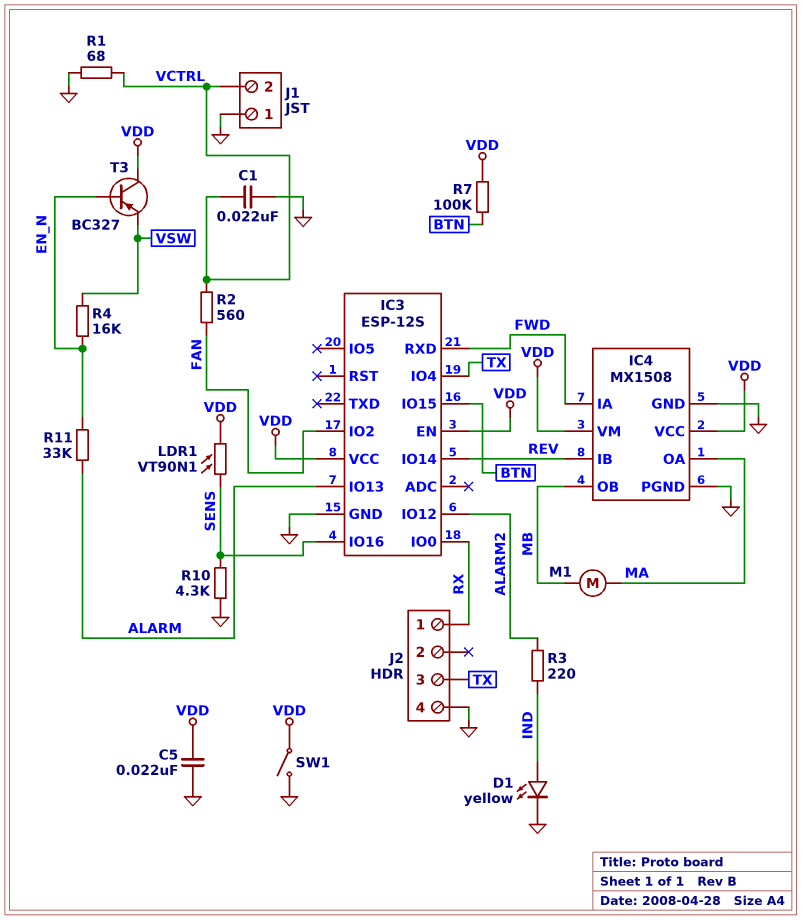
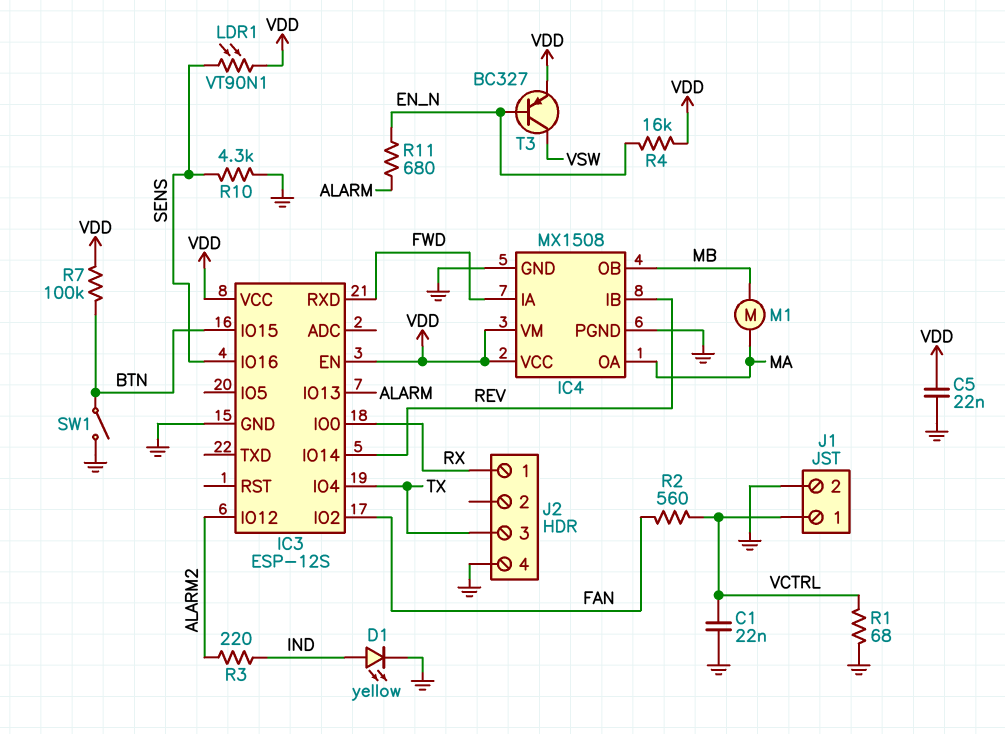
J1 pin 1: GND -> VCTRL
J1 pin 2: VCTRL -> GND
R4: 16k (EN_N, VSW) -> 16k (EN_N, VDD)
R11: 33k (ALARM, EN_N) -> 680 (ALARM, EN_N)
SW1: switch (GND, VDD) -> switch (BTN, GND)
T3: PNP BC327 (B EN_N, C VDD, E VSW) -> PNP BC327 (B EN_N, C VSW, E VDD)

